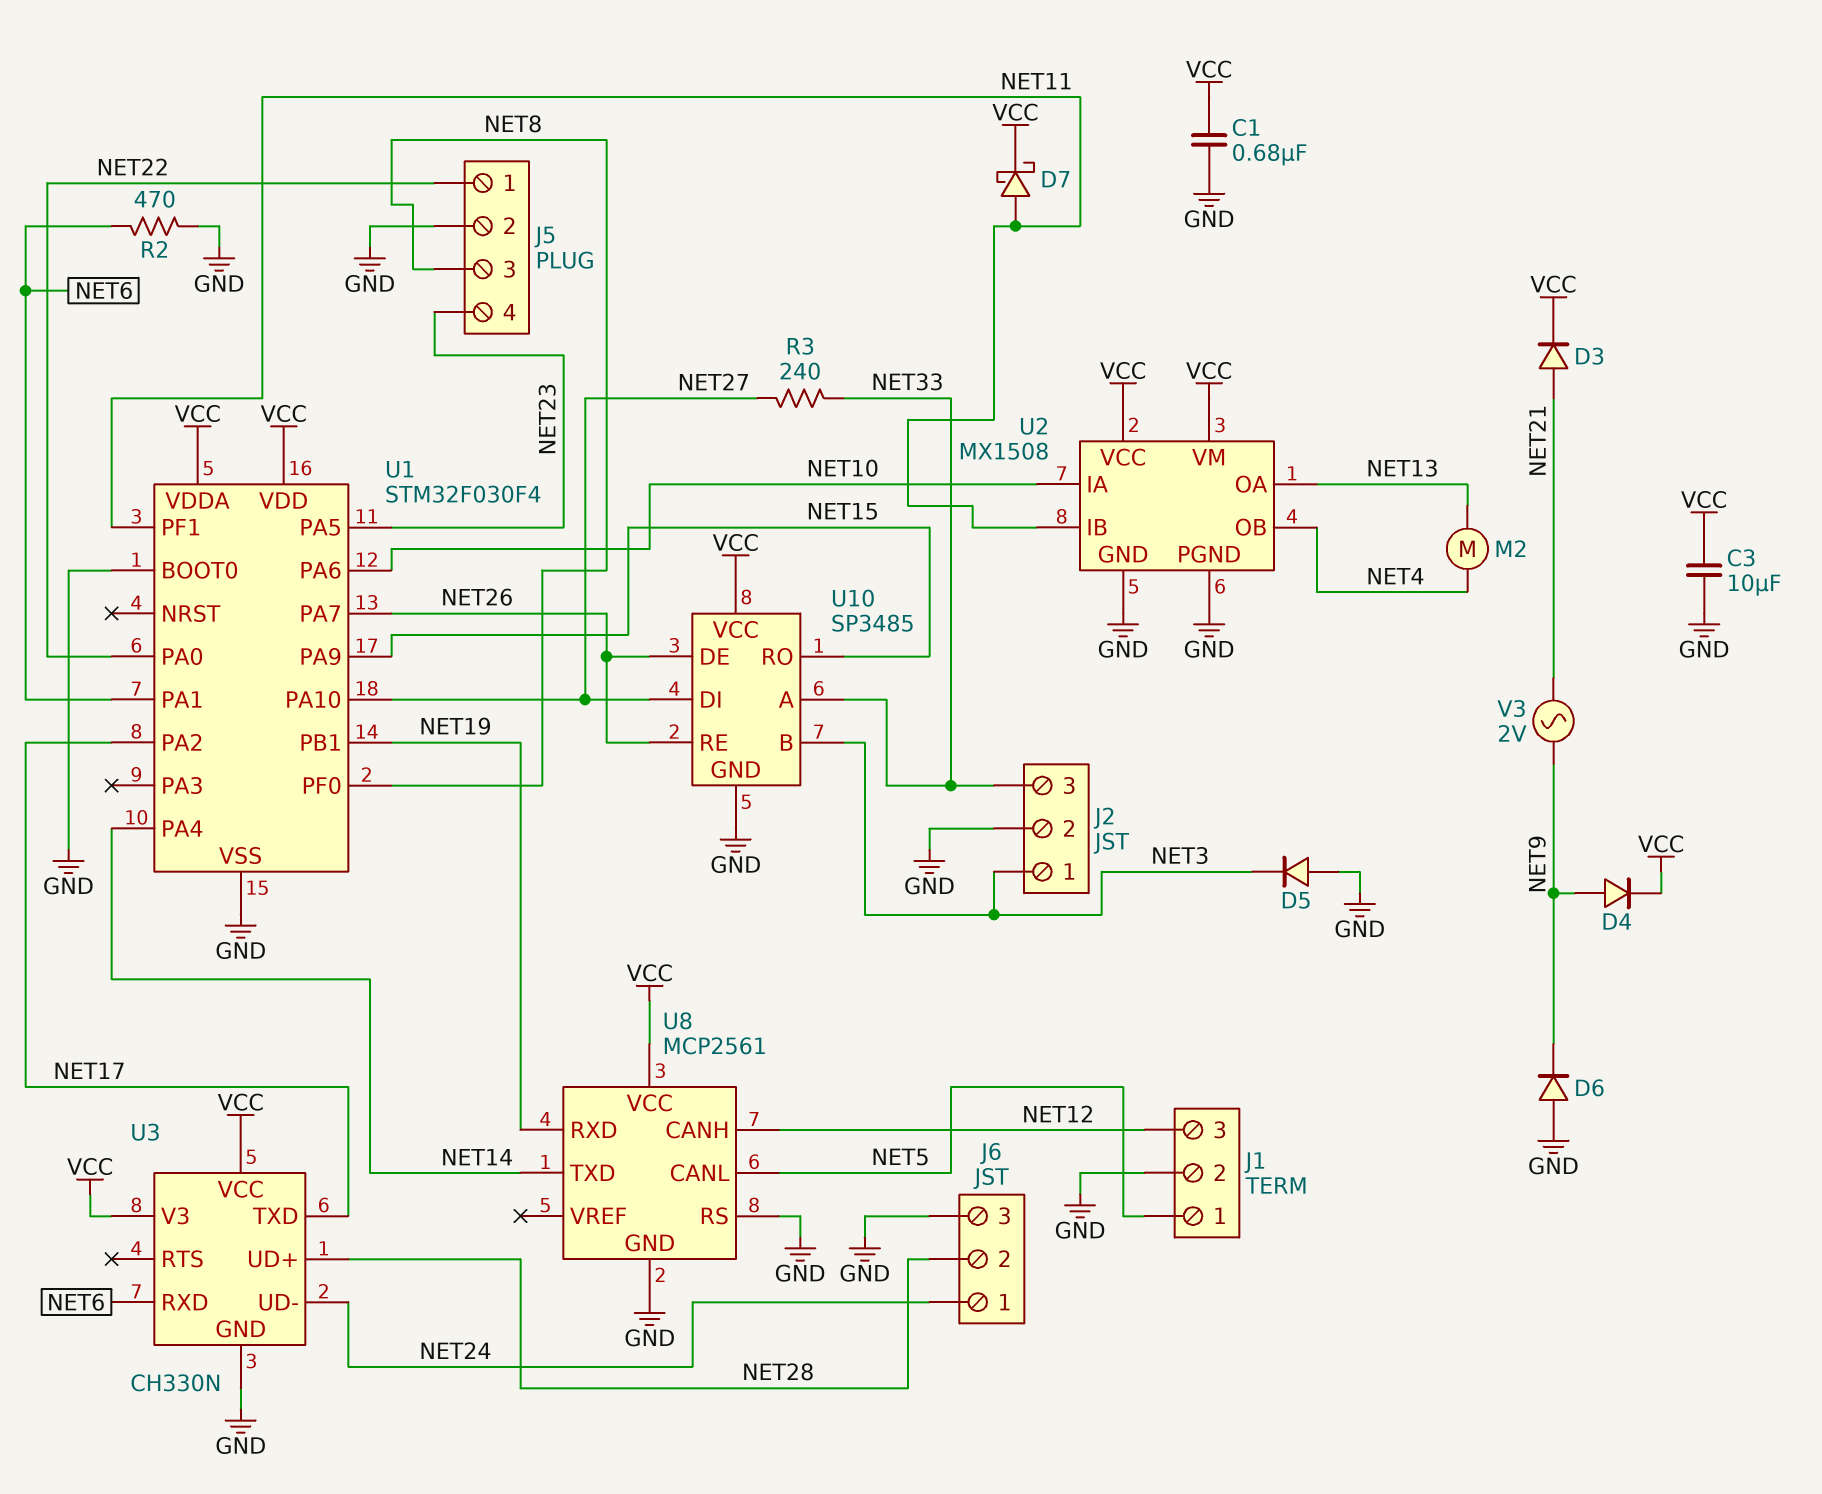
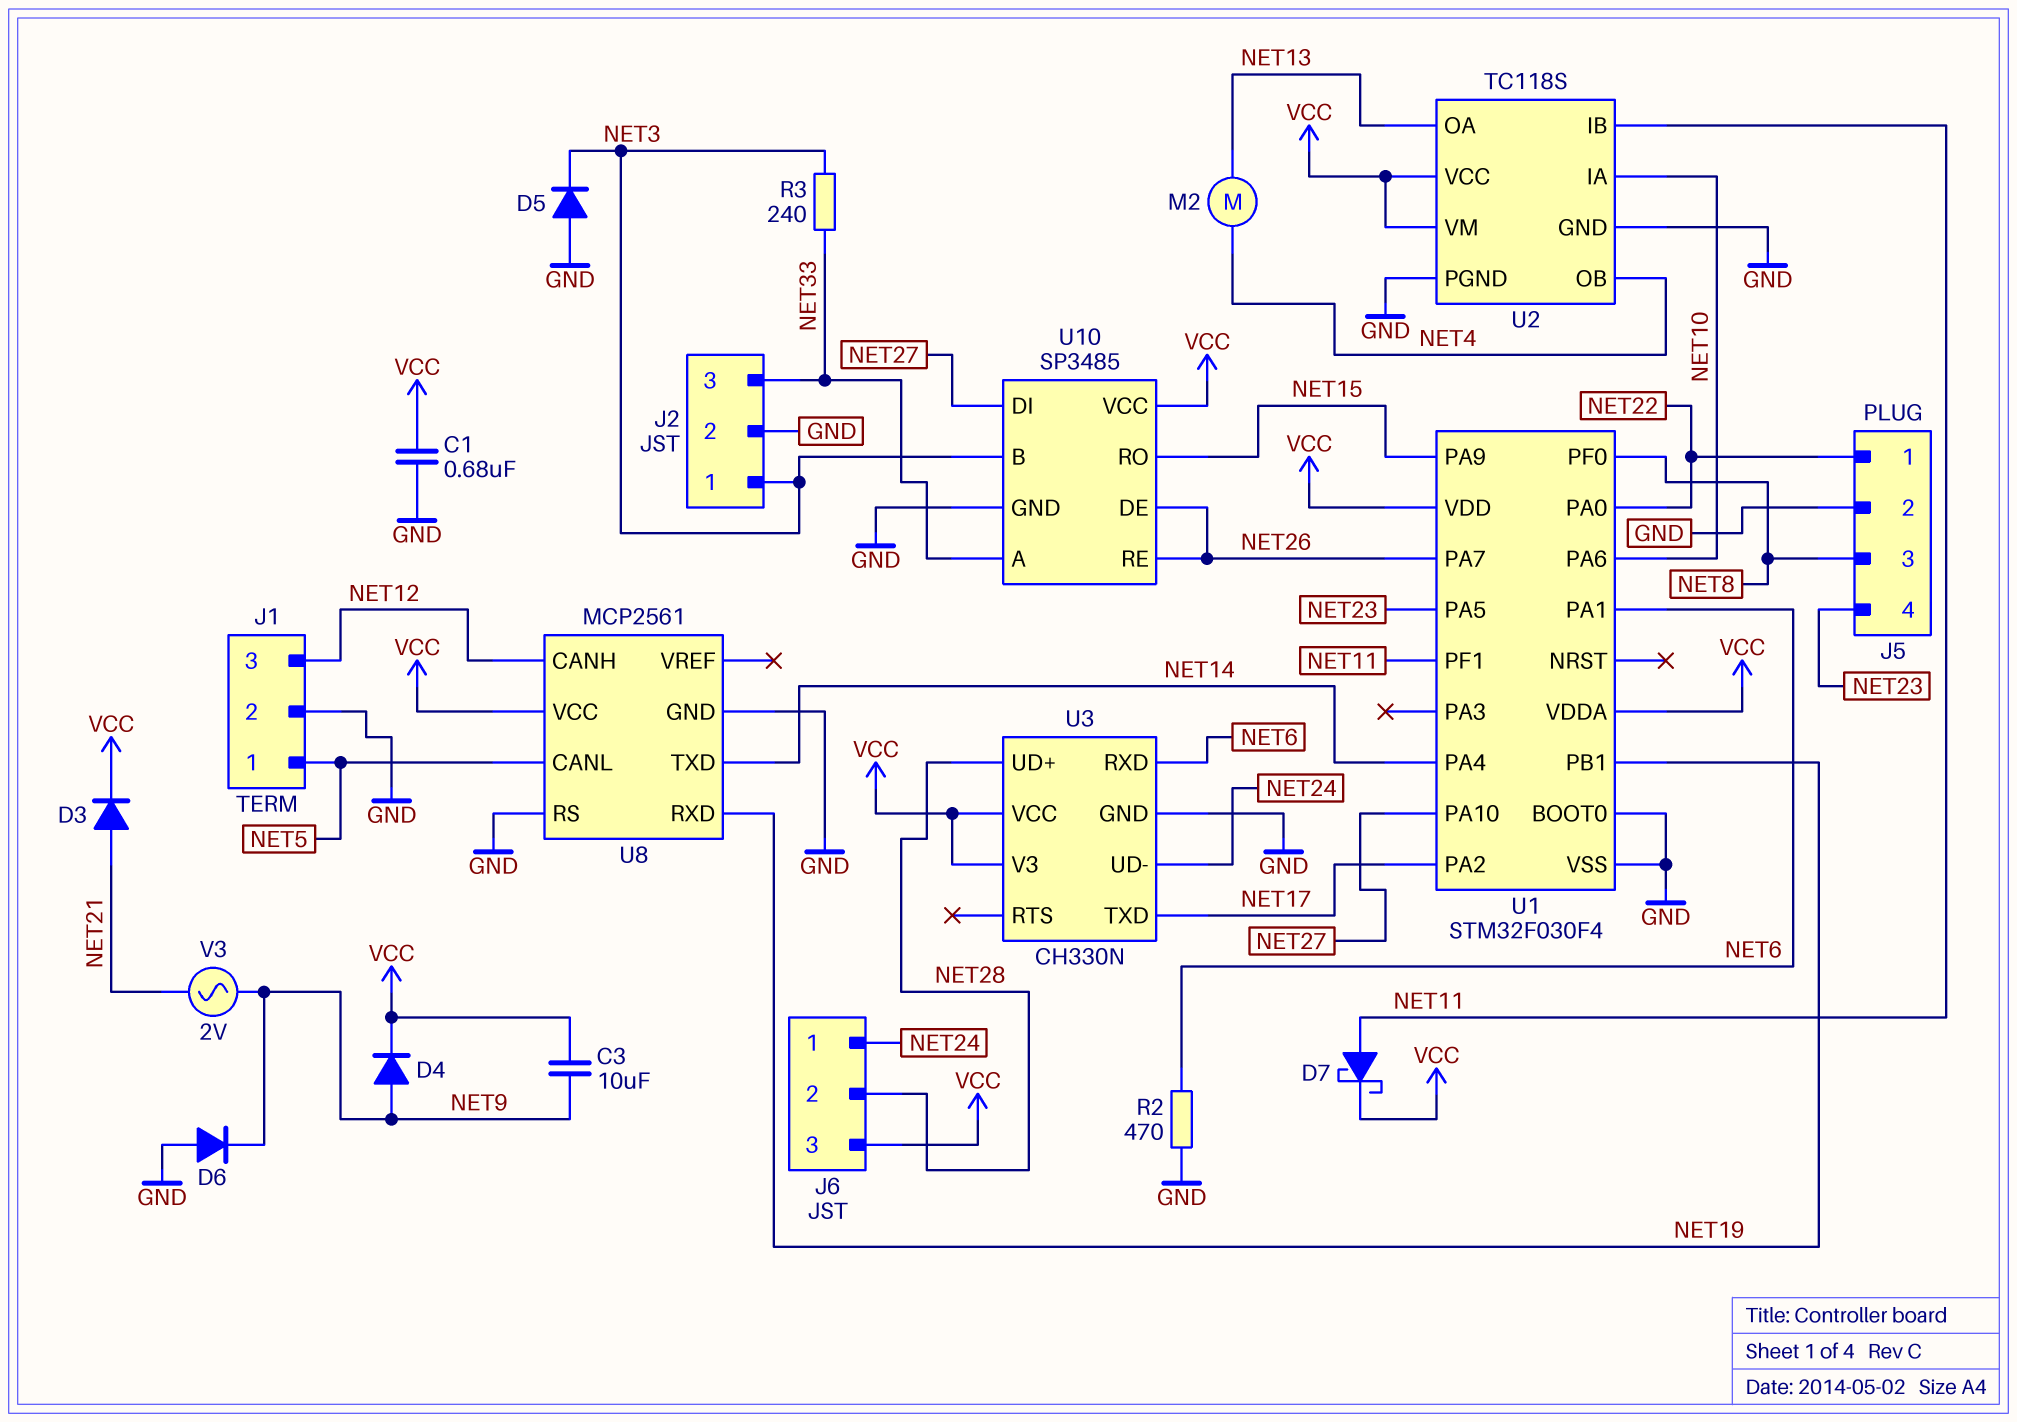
C3: 10uF (GND, VCC) -> 10uF (NET9, VCC)
J6 pin 3: GND -> VCC
R3: 240 (NET27, NET33) -> 240 (NET3, NET33)
U2: MX1508 -> TC118S

